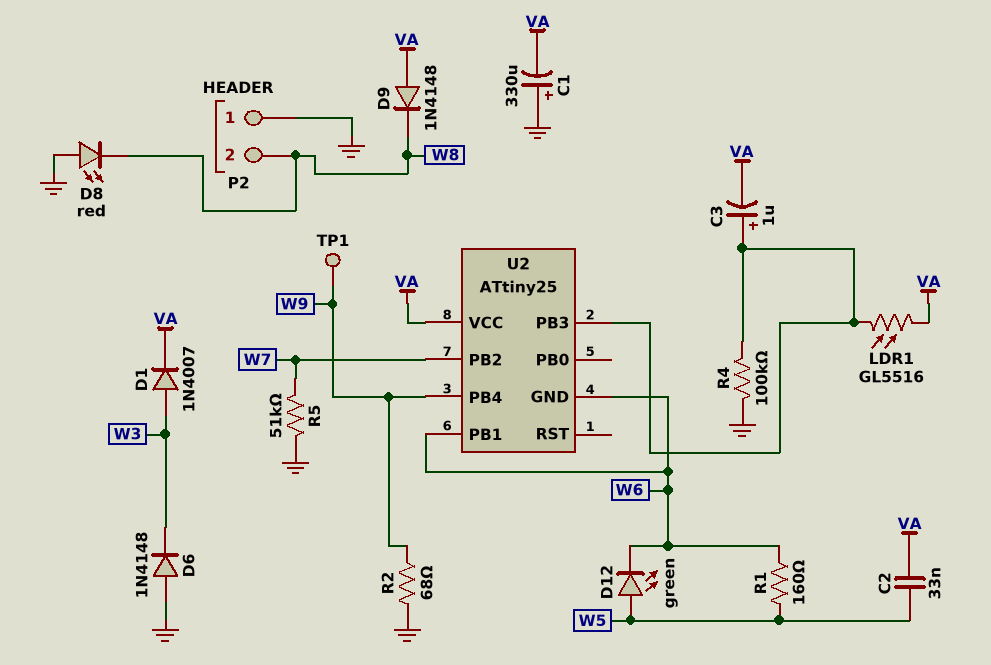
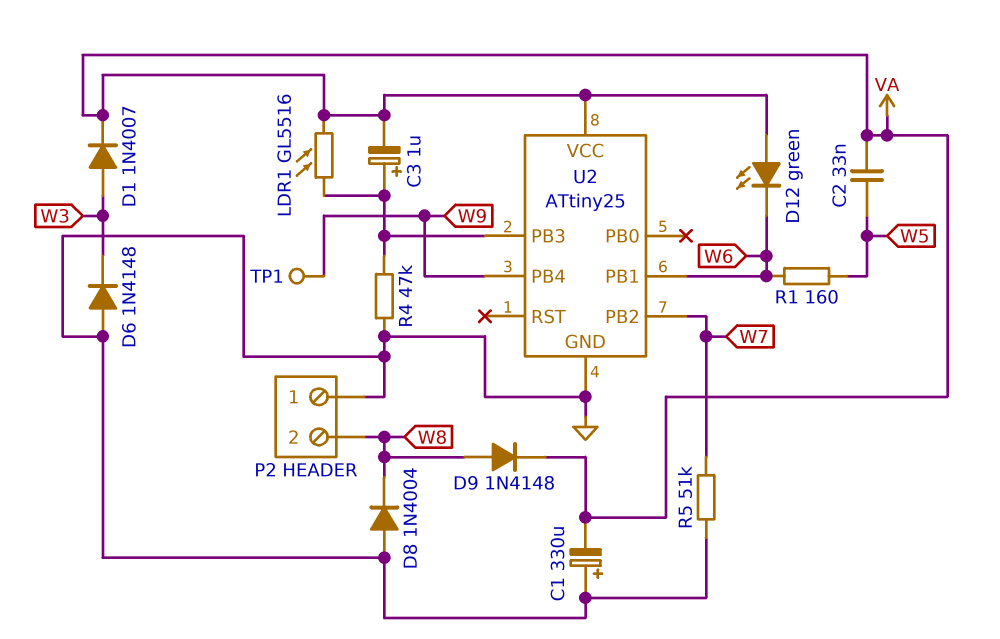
D8: LED red (A GND, K W8) -> diode 1N4004 (A GND, K W8)
D9: diode 1N4148 (A VA, K W8) -> diode 1N4148 (A W8, K VA)
D12: LED green (A W5, K W6) -> LED green (A VA, K W6)
R2: 68 (GND, W9) -> none
R4: 100k (GND, U2/PB3) -> 47k (GND, U2/PB3)
U2 pin GND: W6 -> GND

